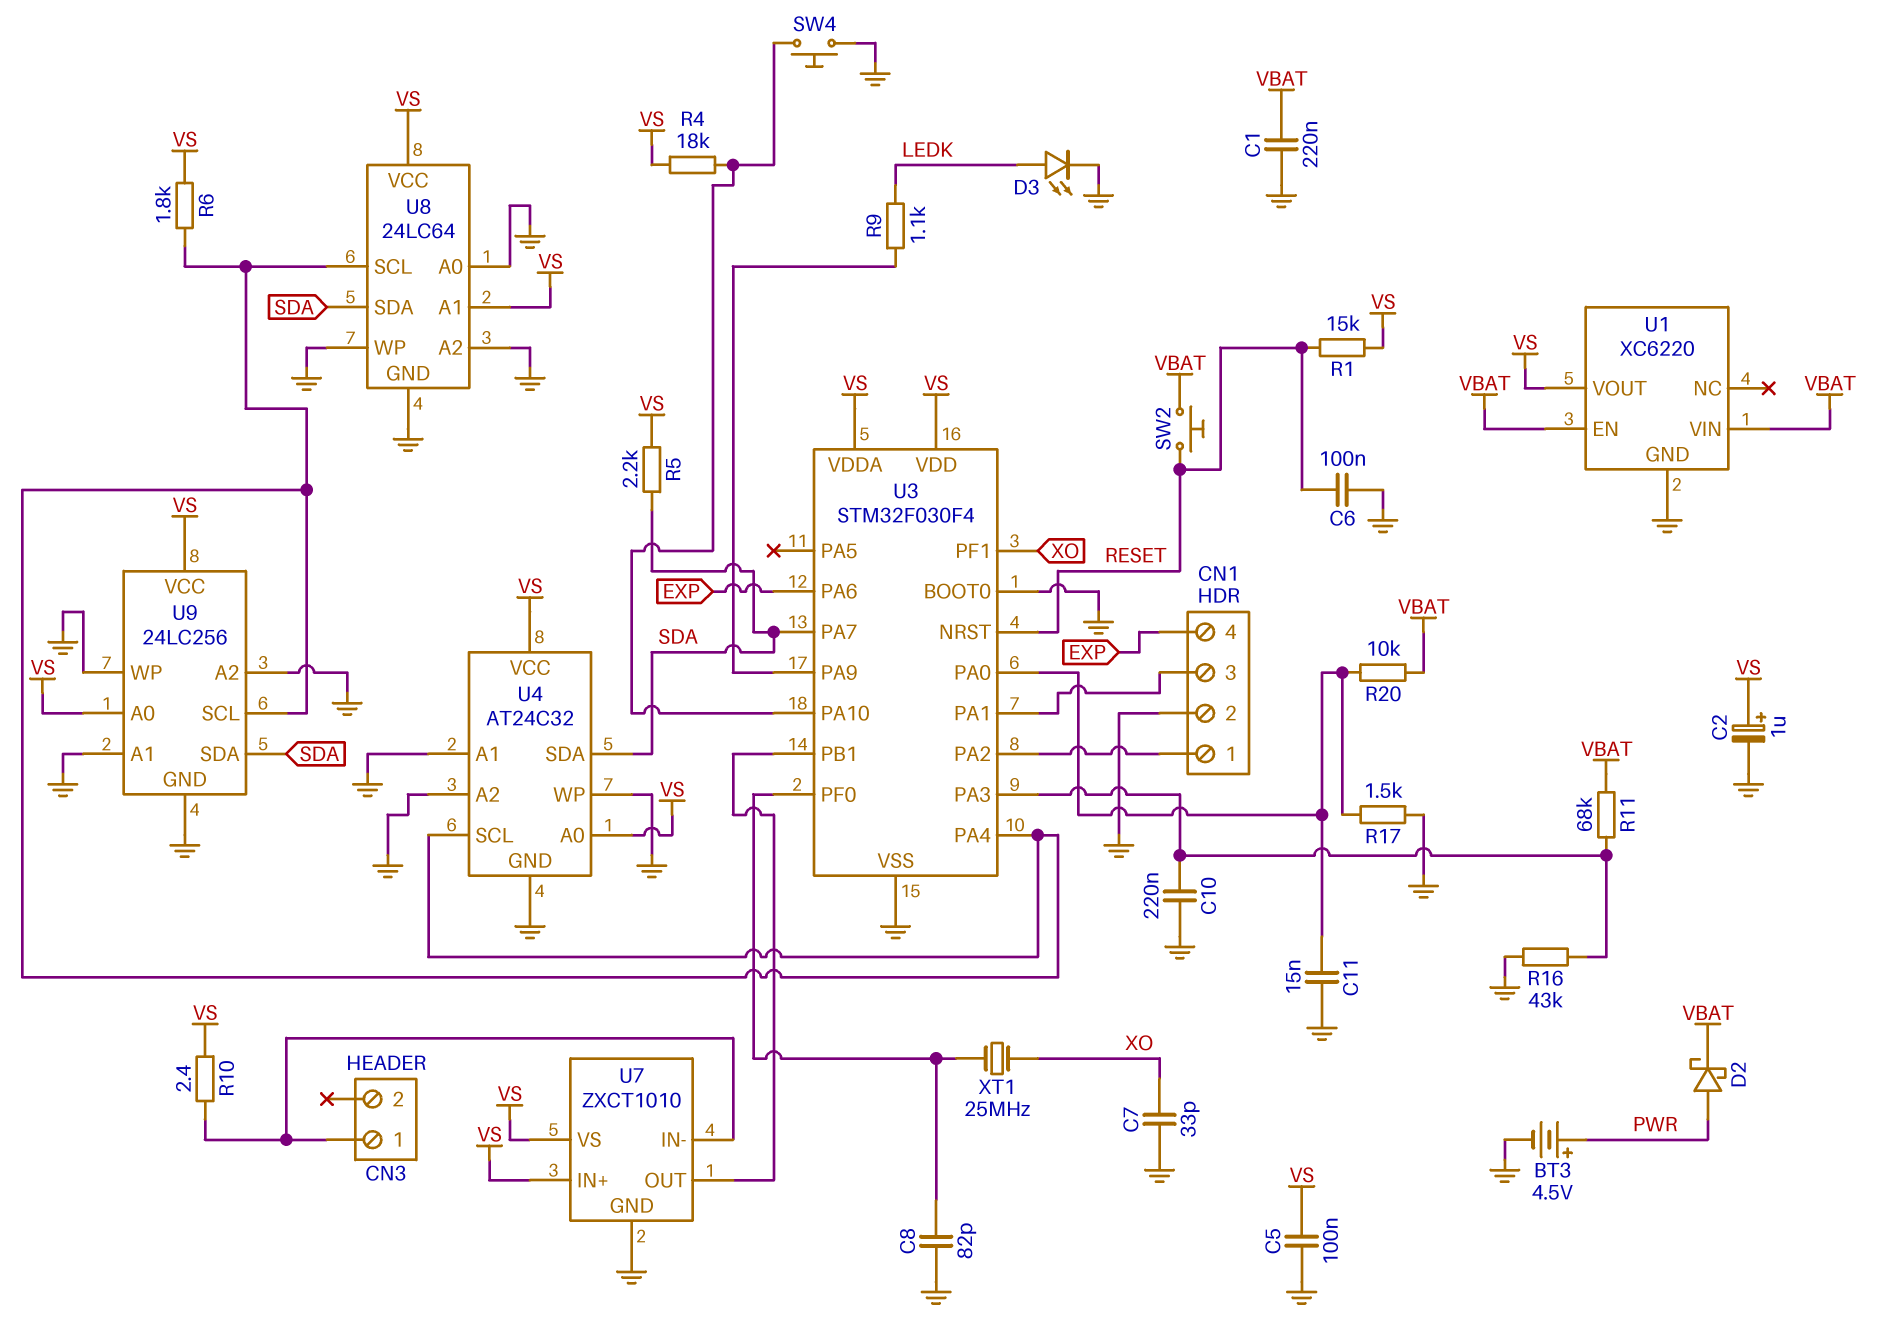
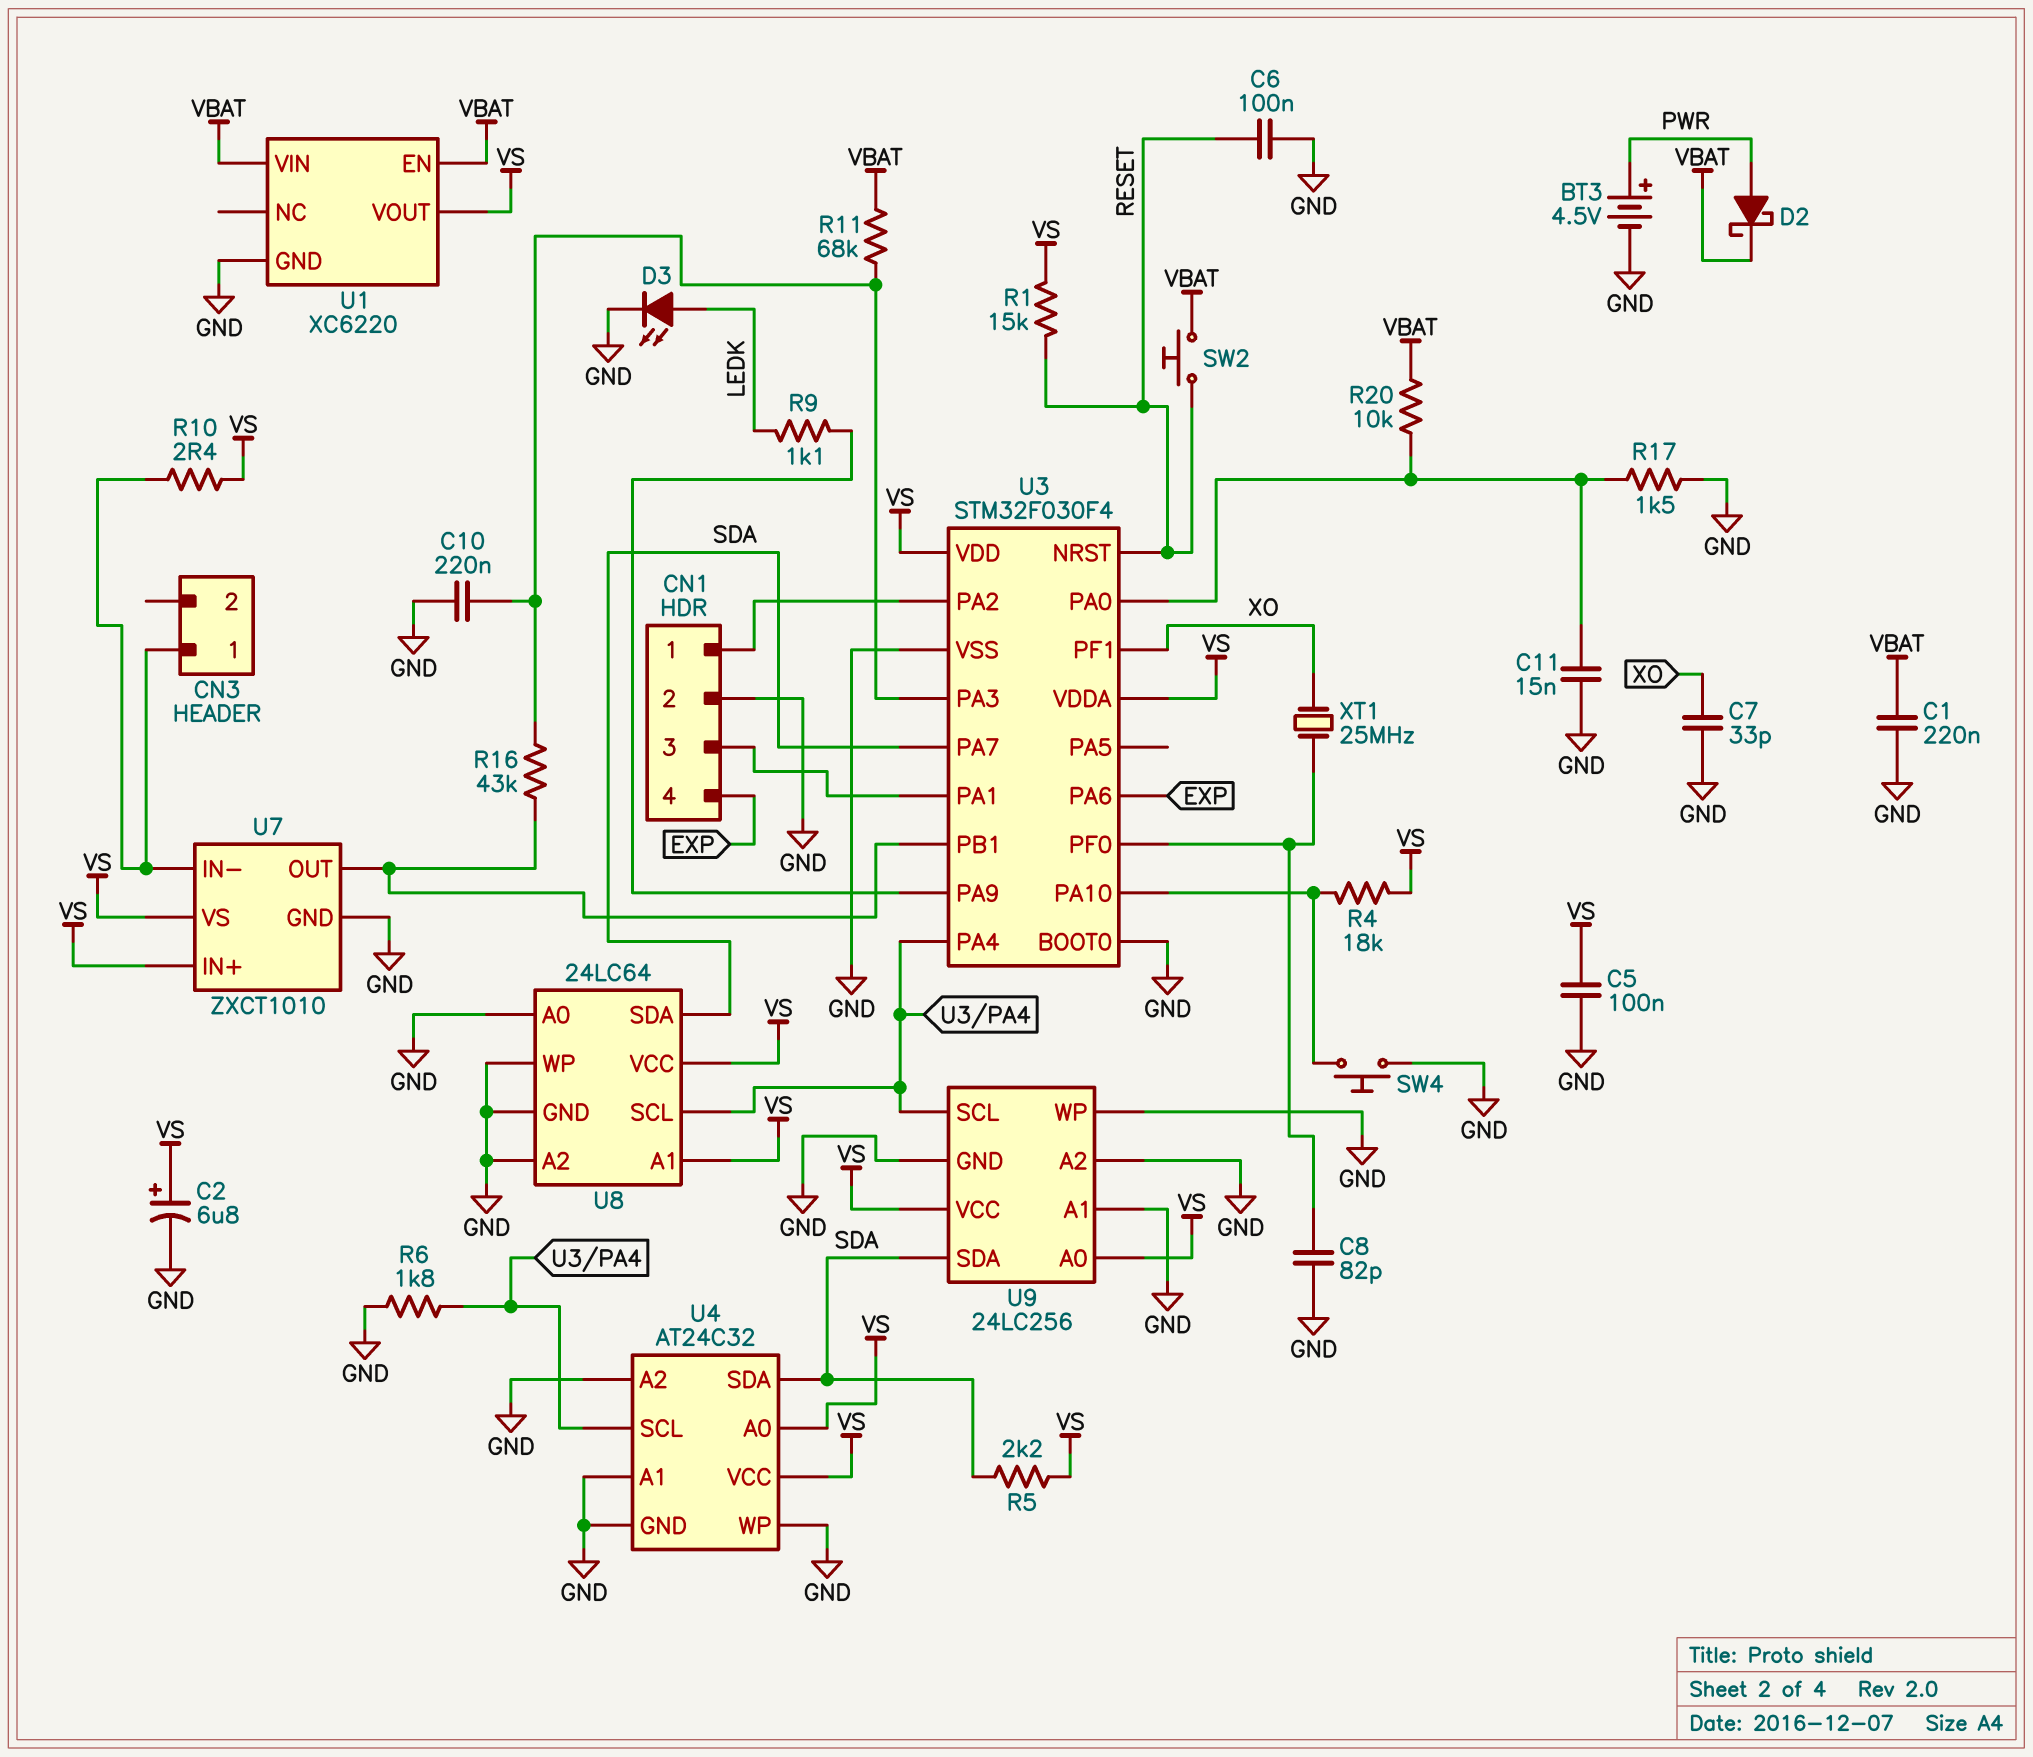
C2: 1uF (plus VS, minus GND) -> 6.8uF (plus VS, minus GND)
R6: 1.8k (U3/PA4, VS) -> 1.8k (GND, U3/PA4)
R16: 43k (GND, U3/PA3) -> 43k (U3/PA3, U3/PB1)

